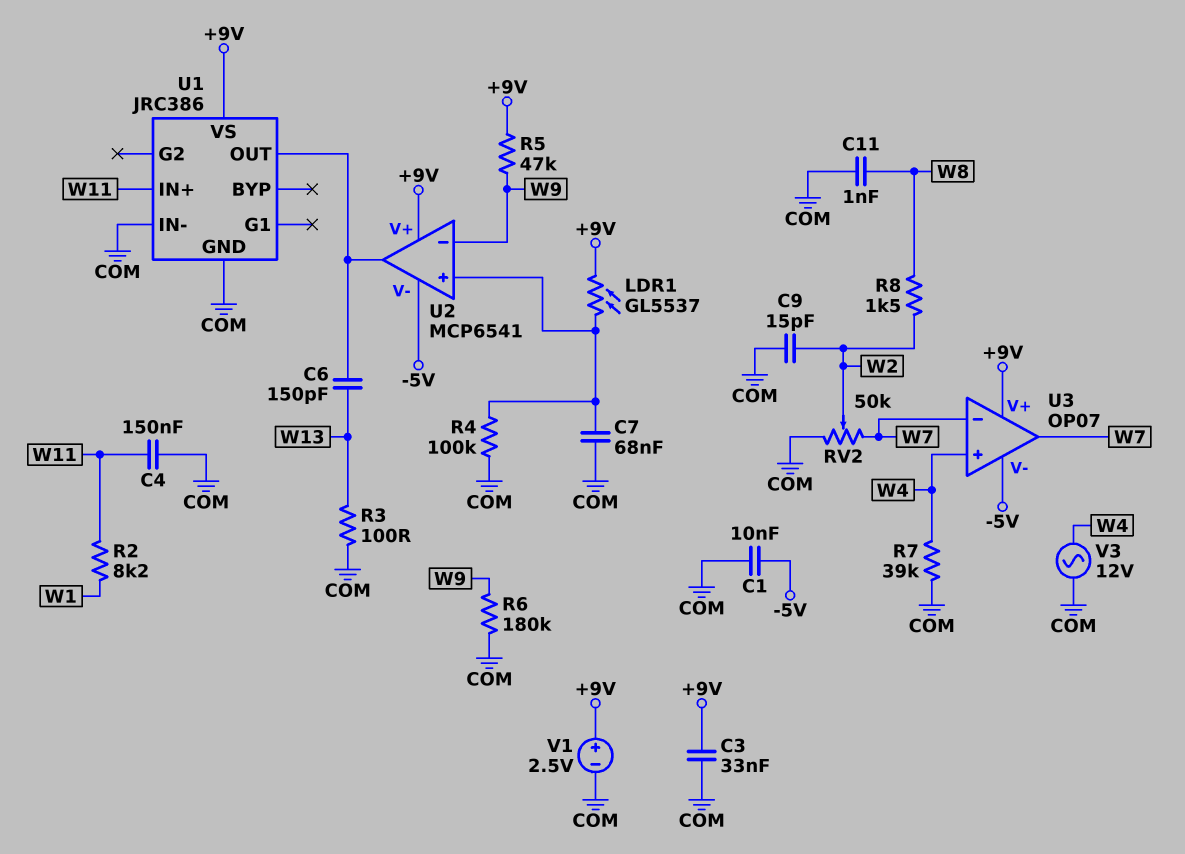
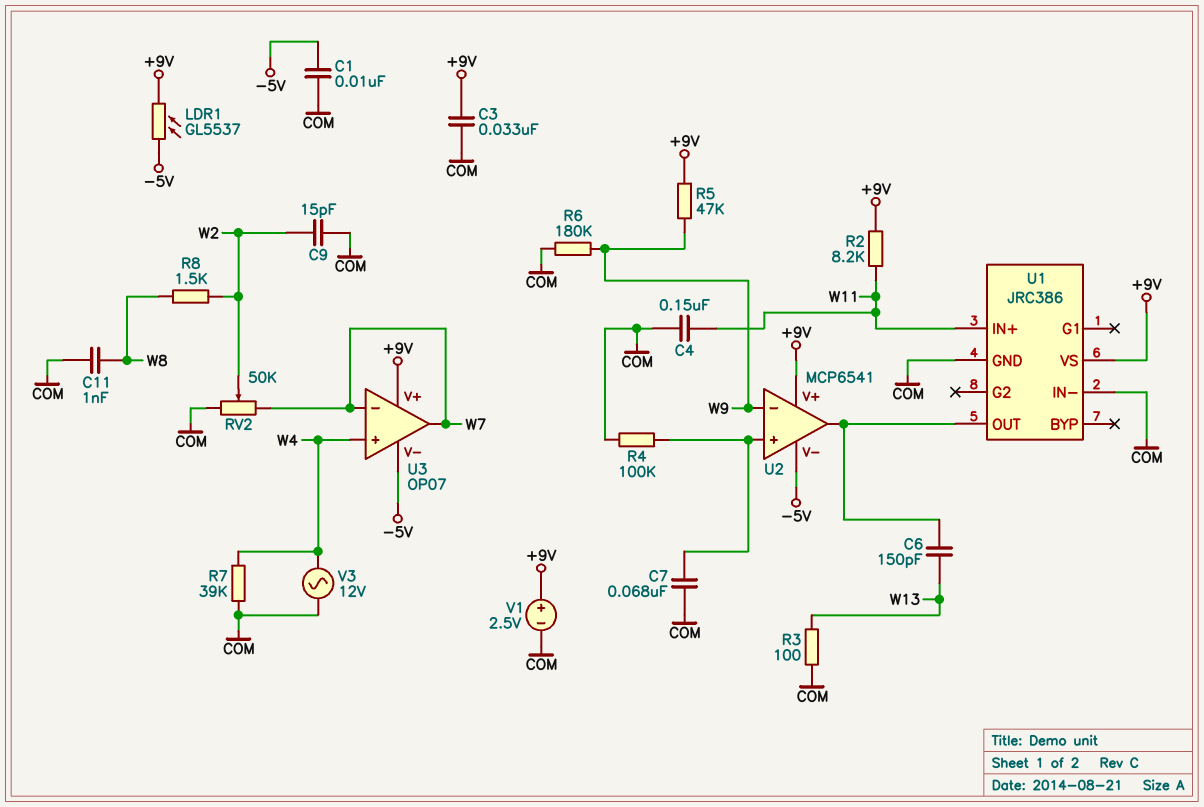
LDR1: GL5537 (+9V, U2/in+) -> GL5537 (+9V, -5V)
R2: 8.2k (W1, W11) -> 8.2k (+9V, W11)

